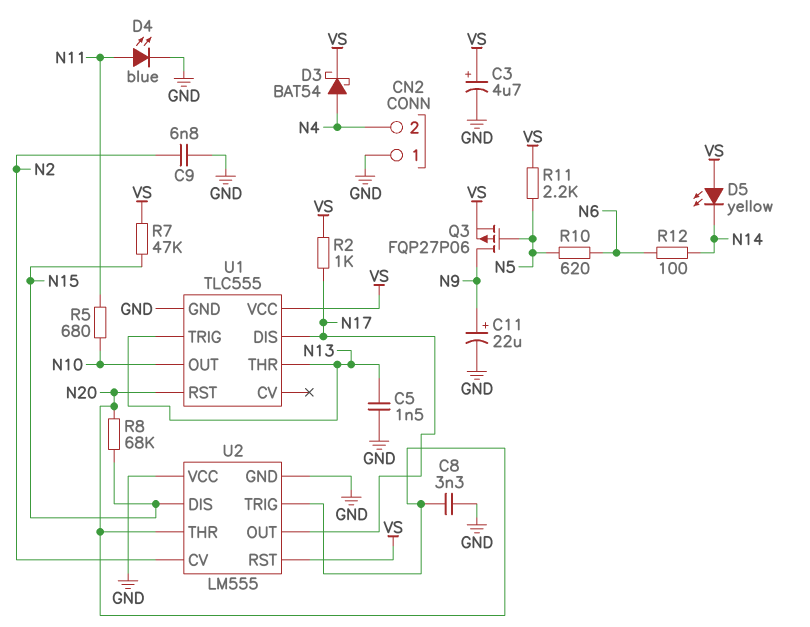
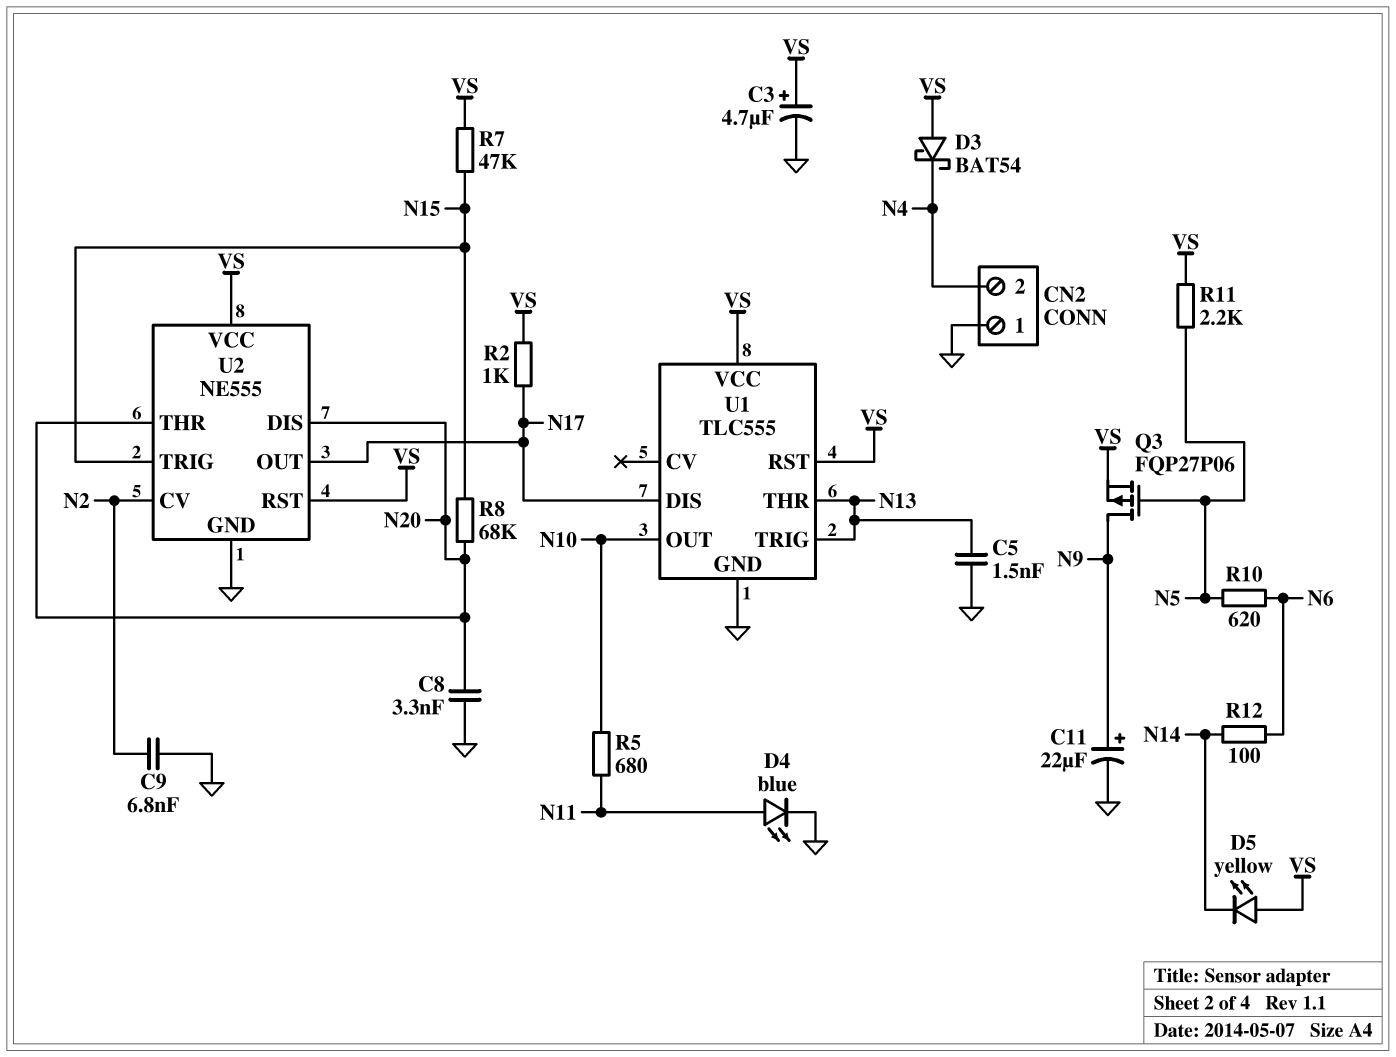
D3: schottky BAT54 (A N4, K VS) -> schottky BAT54 (A VS, K N4)
U1 pin RST: N20 -> VS
U2: LM555 -> NE555
U2 pin DIS: N15 -> N20
U2 pin TRIG: N20 -> N15
U2 pin VCC: GND -> VS

